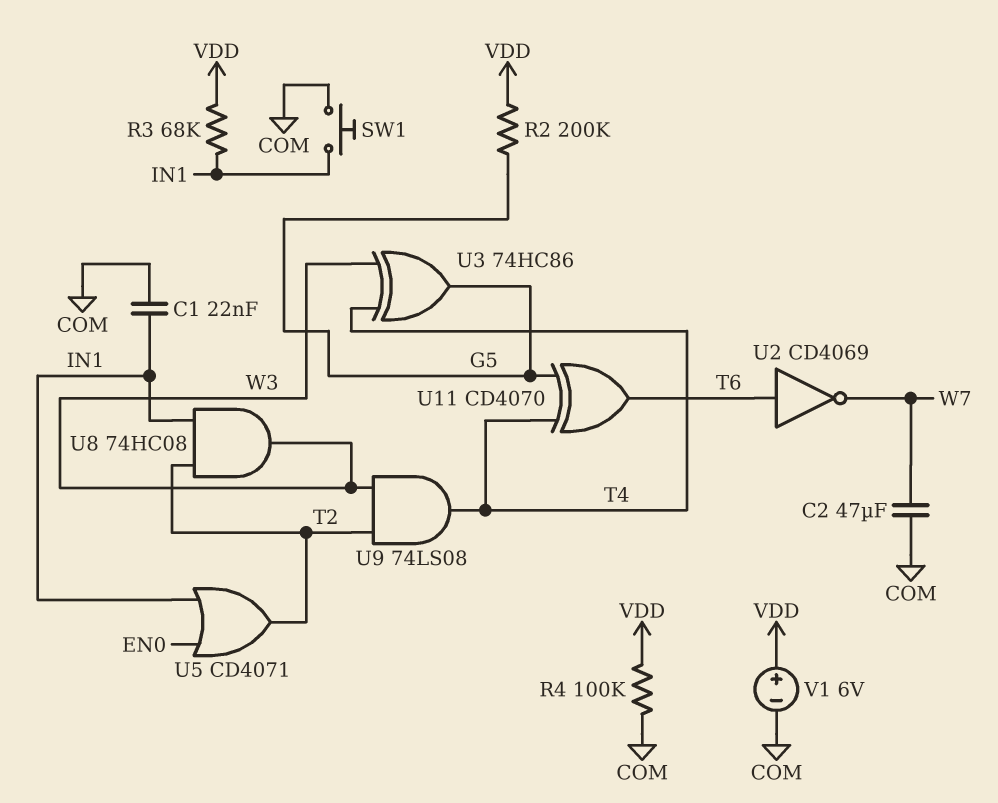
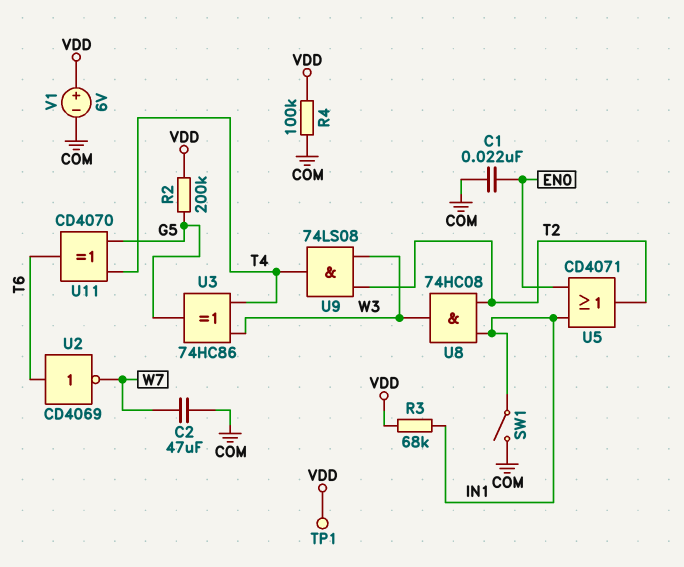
C1: 22nF (COM, IN1) -> 22nF (COM, EN0)
SW1: button (COM, IN1) -> switch (COM, IN1)
TP1: none -> test point (VDD)

